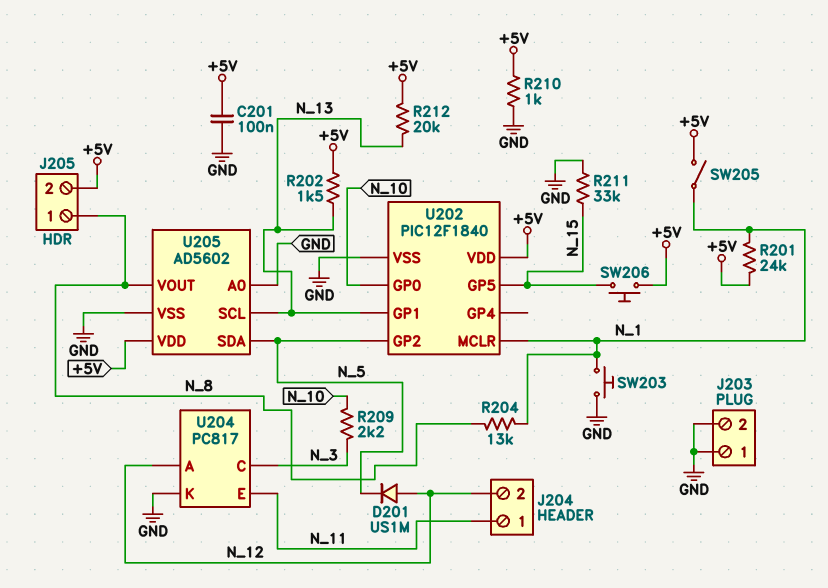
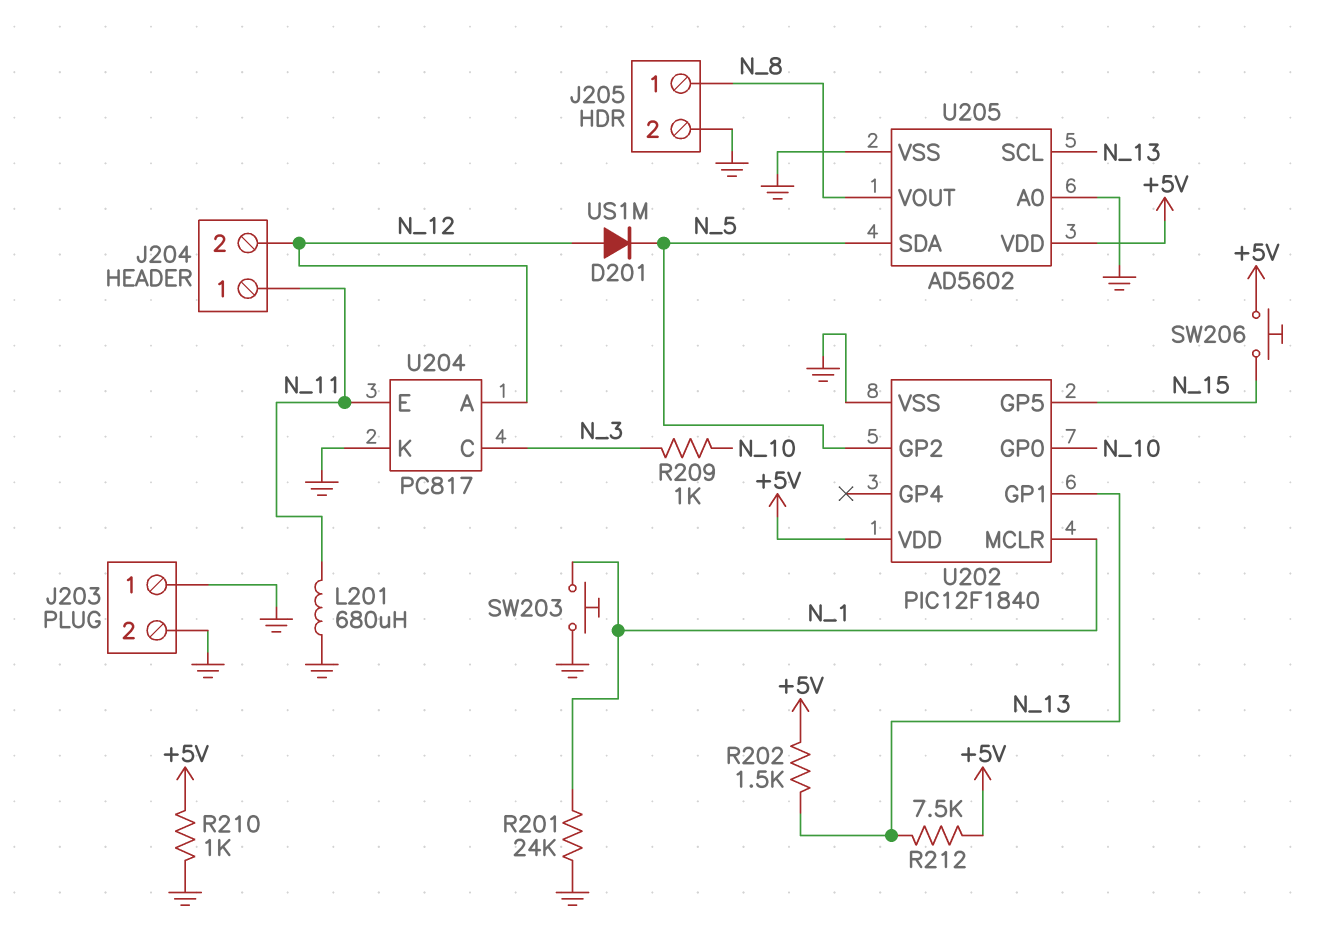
C201: 100nF (+5V, GND) -> none
J205 pin 2: +5V -> GND
L201: none -> 680uH (GND, N_11)
R201: 24k (+5V, N_1) -> 24k (GND, N_1)
R204: 13k (N_1, N_8) -> none
R209: 2.2k (N_3, N_10) -> 1k (N_3, N_10)
R211: 33k (GND, N_15) -> none
R212: 20k (+5V, N_13) -> 7.5k (+5V, N_13)
SW205: switch (+5V, N_1) -> none

